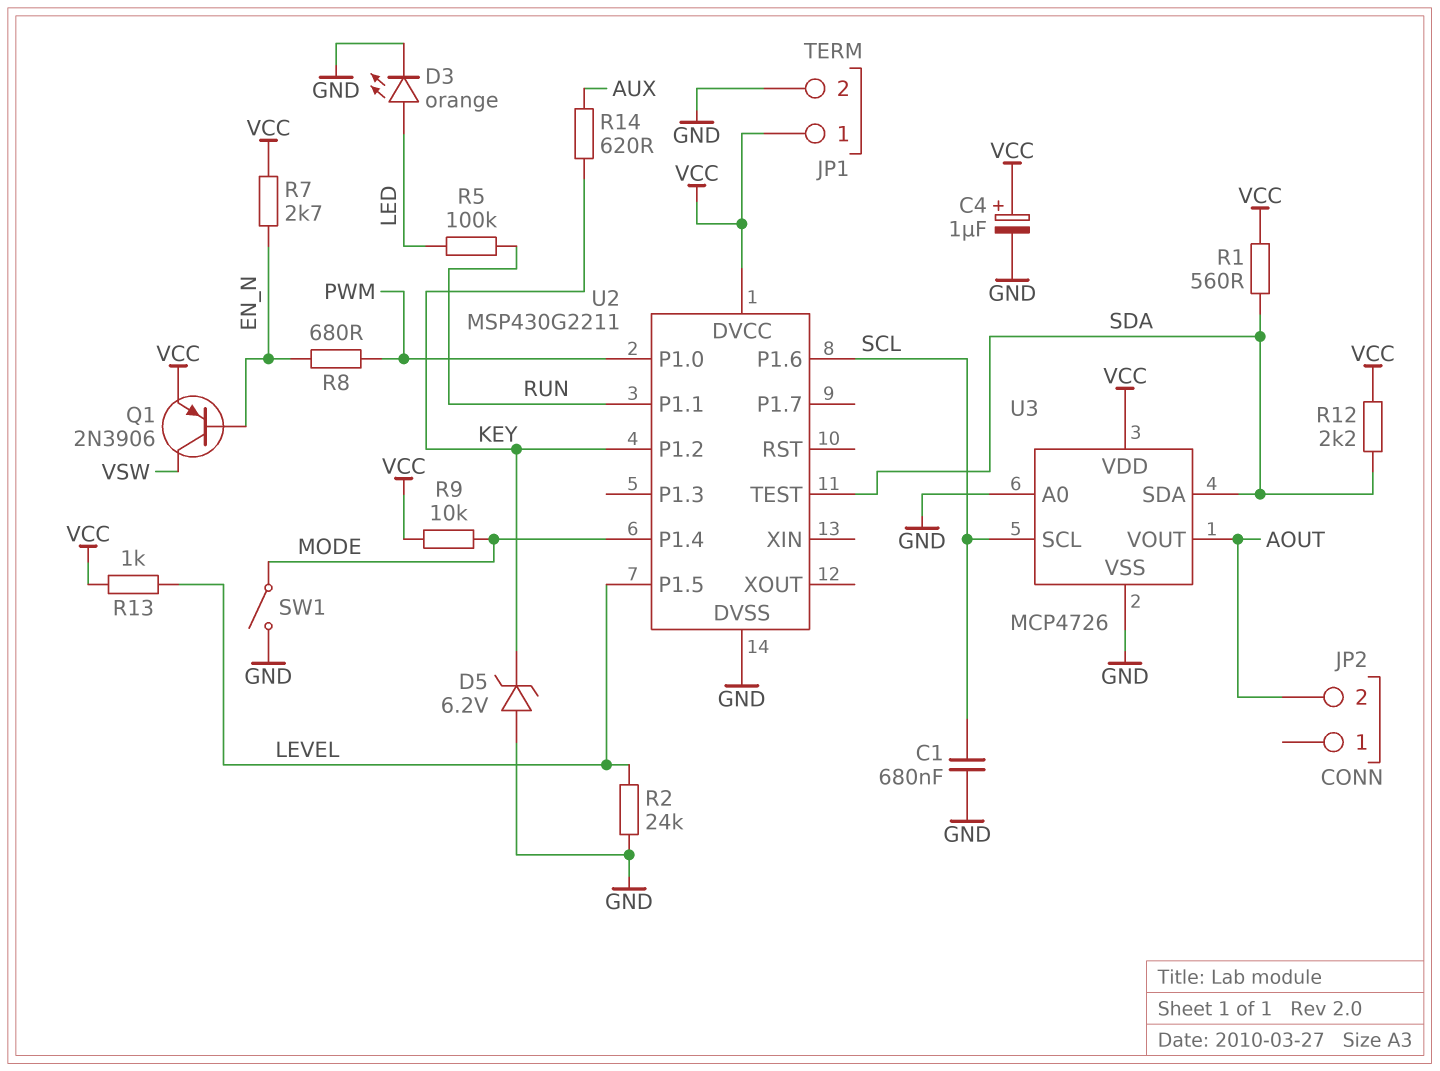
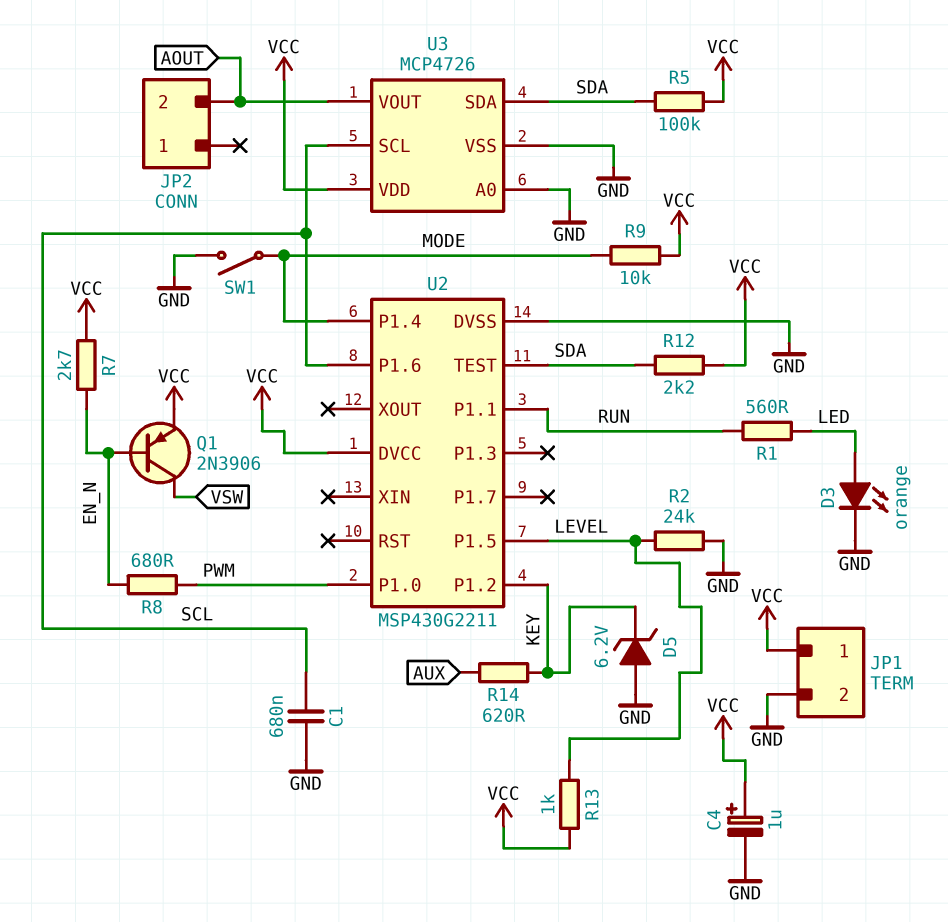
R1: 560 (SDA, VCC) -> 560 (LED, RUN)
R5: 100k (LED, RUN) -> 100k (SDA, VCC)

